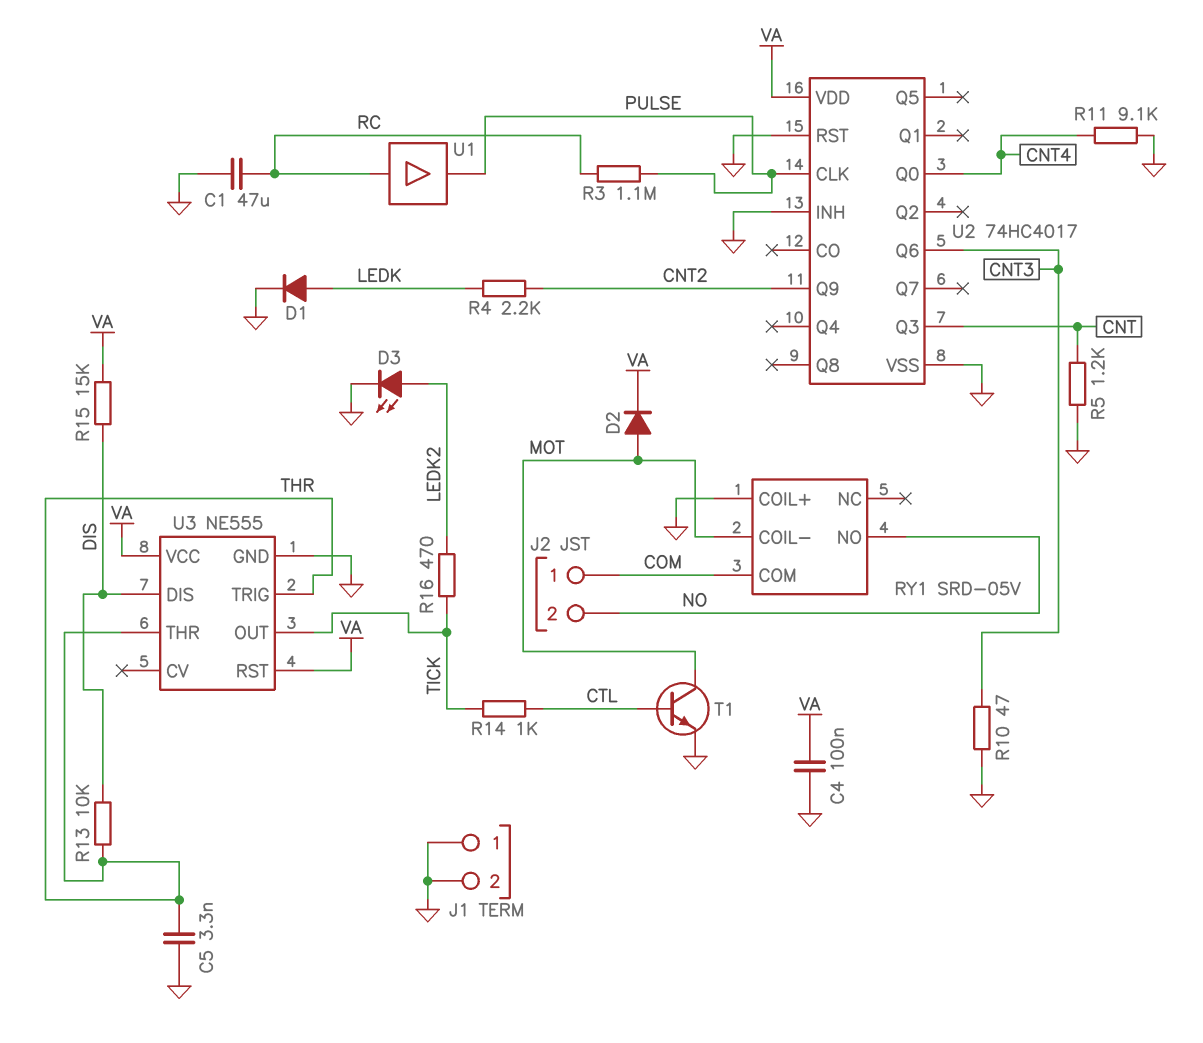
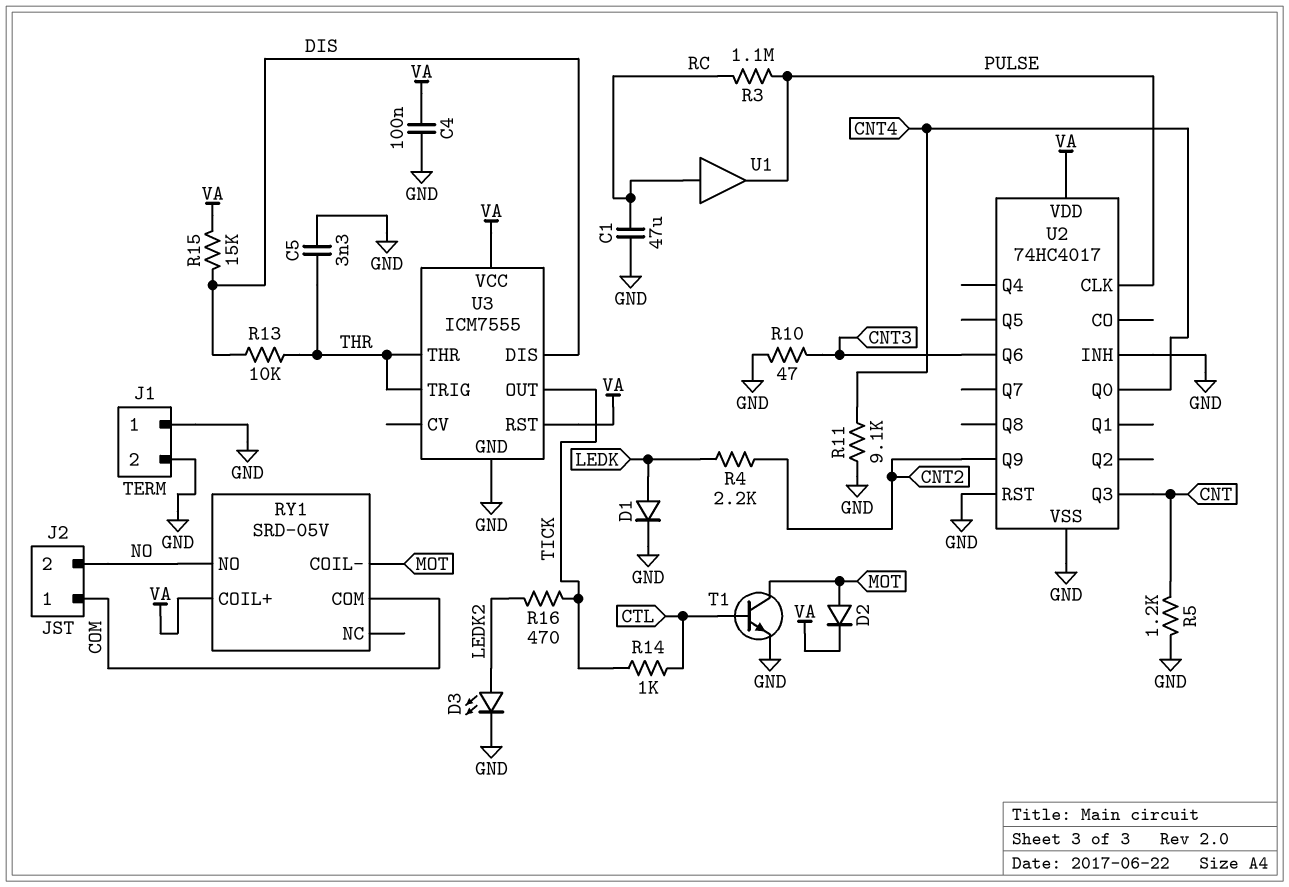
RY1 pin COIL+: GND -> VA
U3: NE555 -> ICM7555

